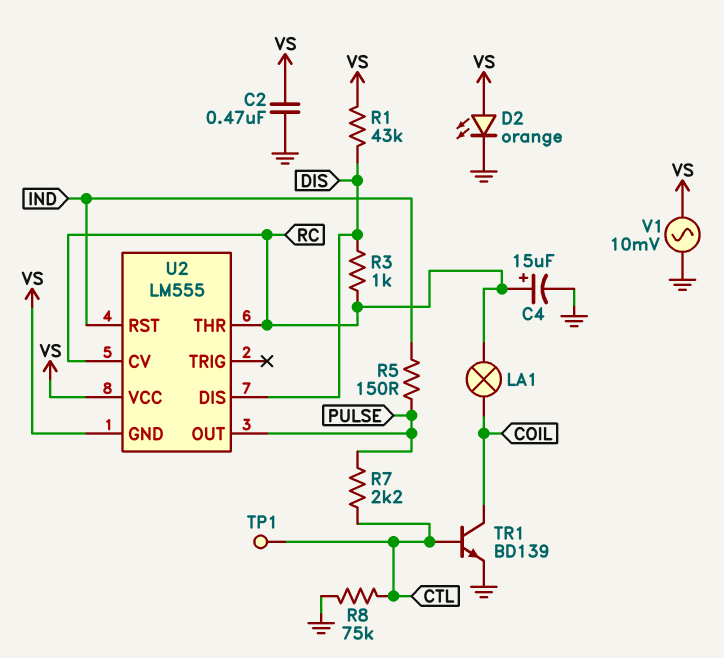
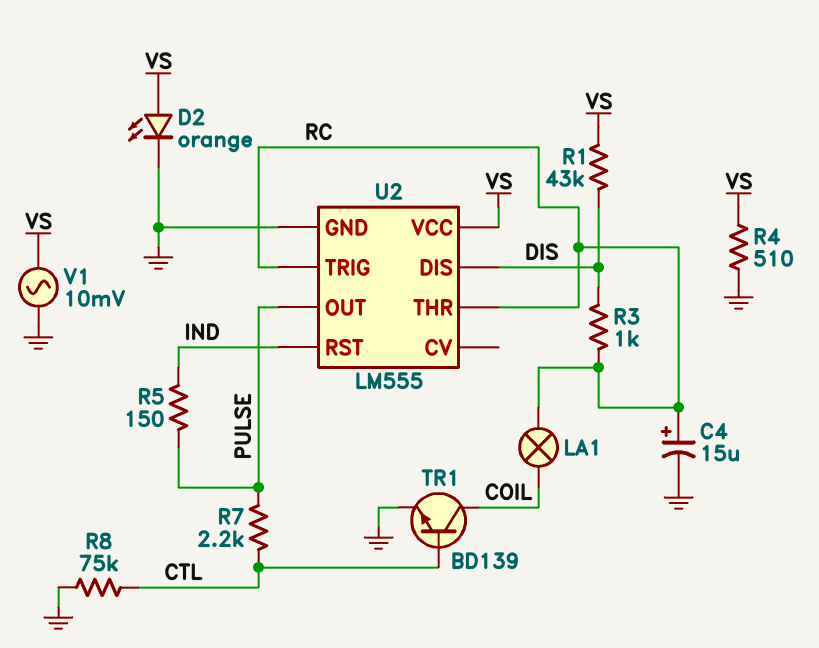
C2: 470nF (GND, VS) -> none
R4: none -> 510 (GND, VS)
TP1: test point (CTL) -> none
U2 pin CV: RC -> none
U2 pin GND: VS -> GND
U2 pin TRIG: none -> RC

